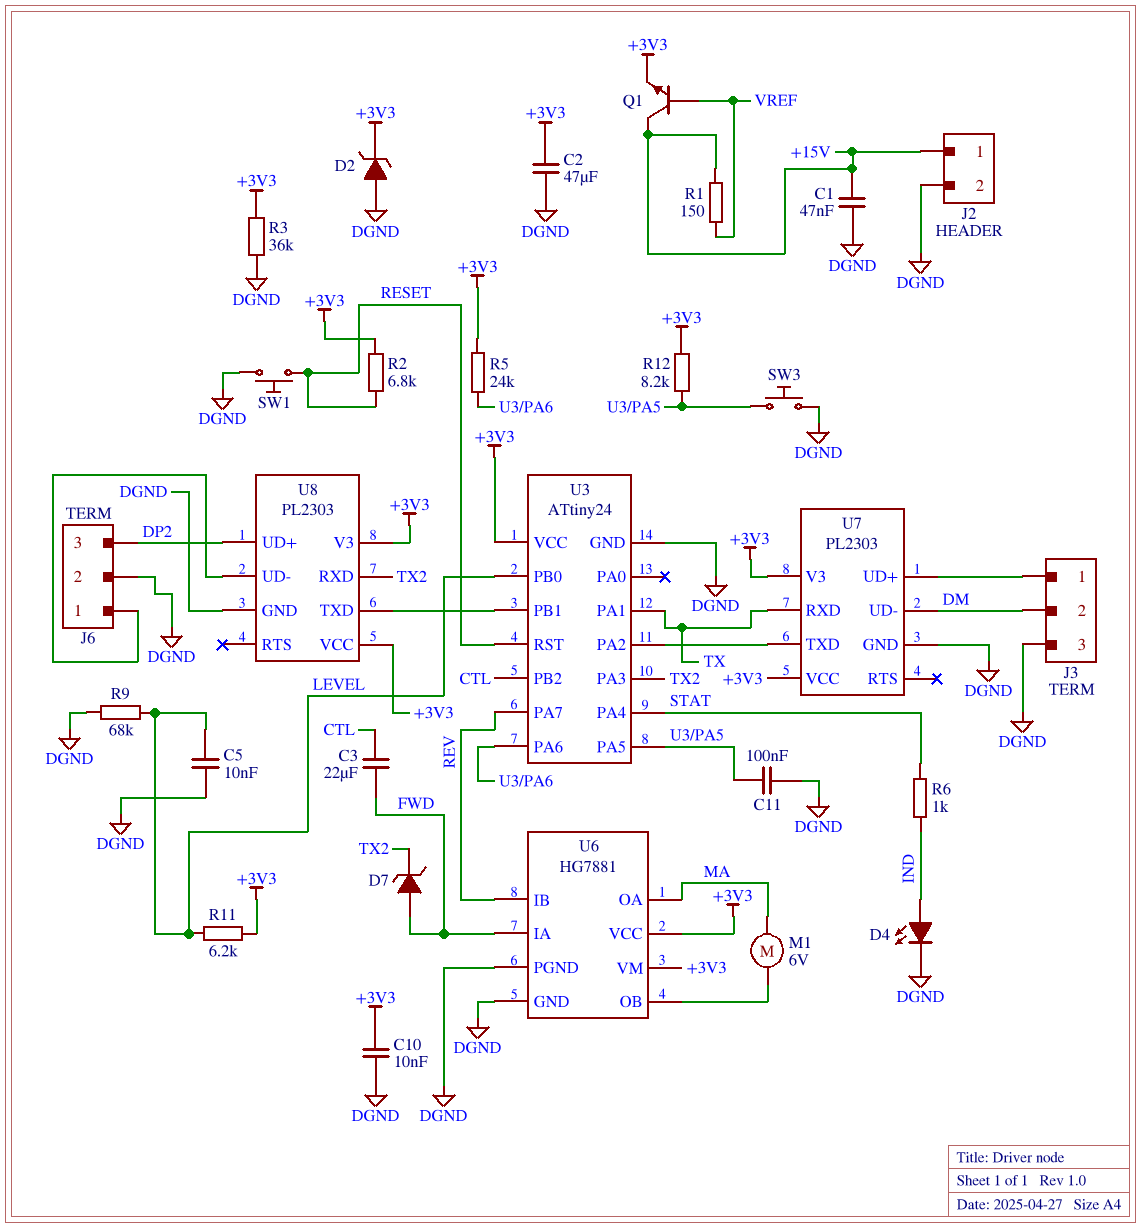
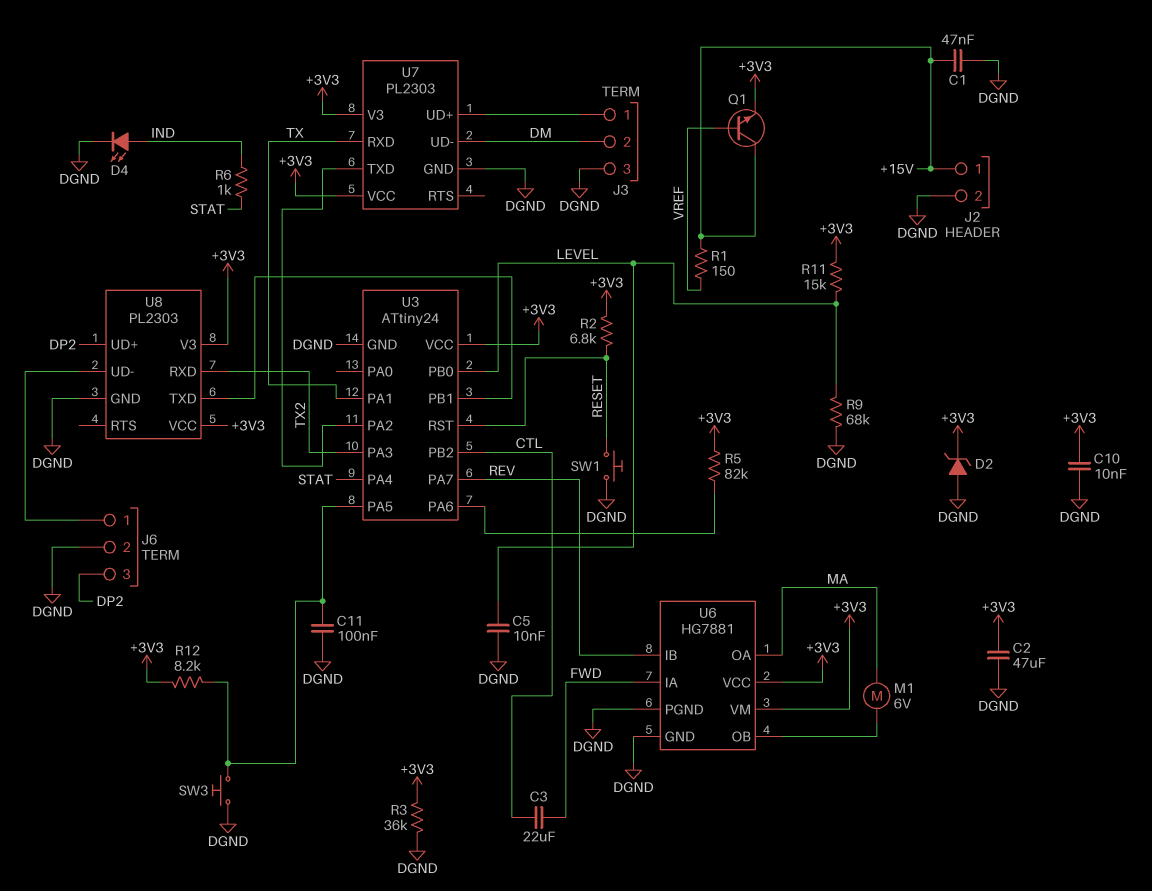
D7: zener (A FWD, K TX2) -> none
R5: 24k (+3V3, U3/PA6) -> 82k (+3V3, U3/PA6)
R11: 6.2k (+3V3, LEVEL) -> 15k (+3V3, LEVEL)

